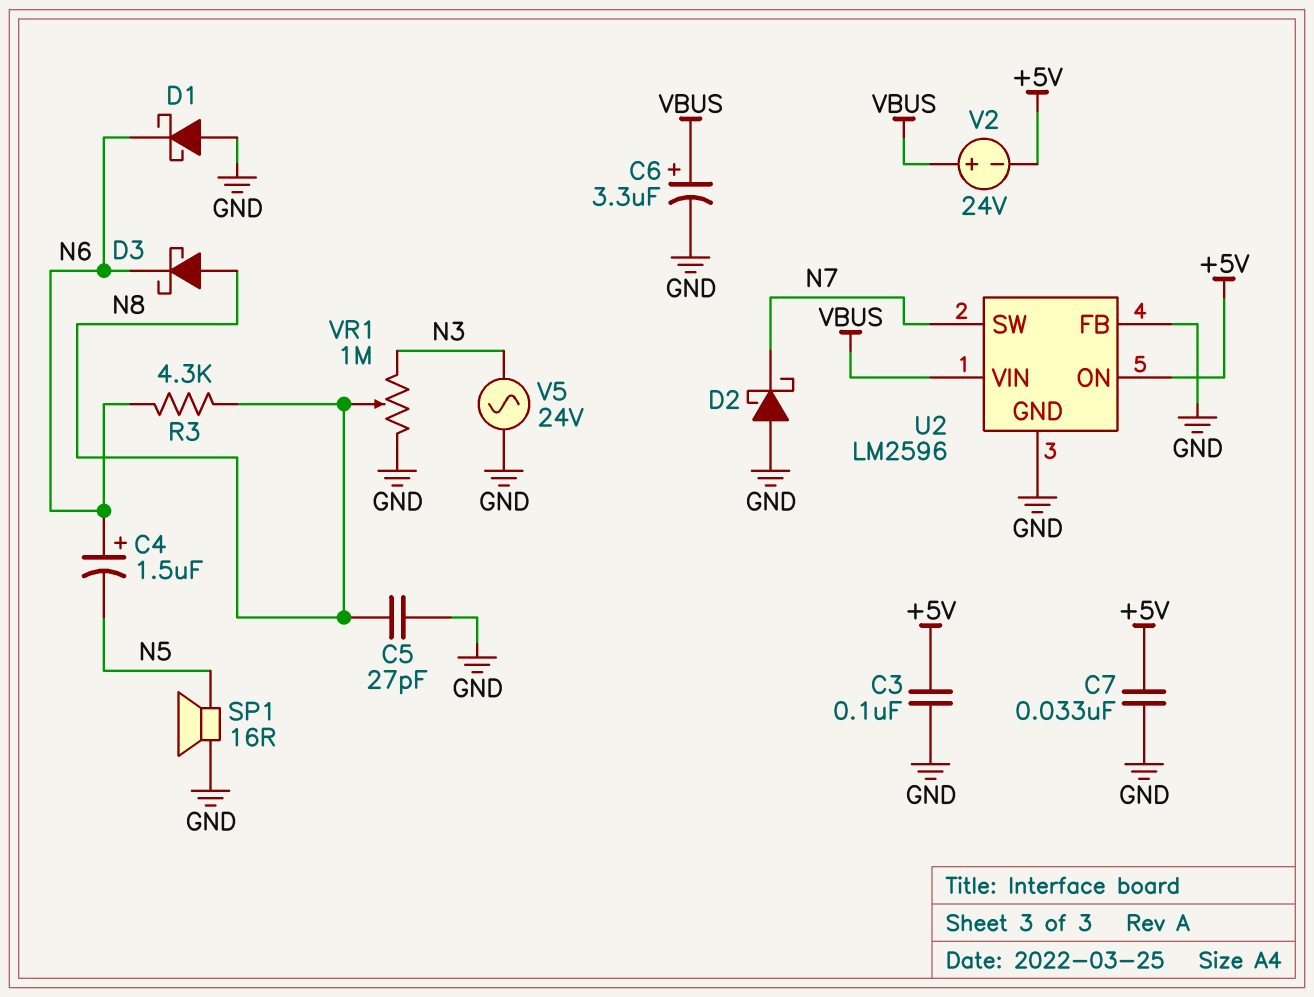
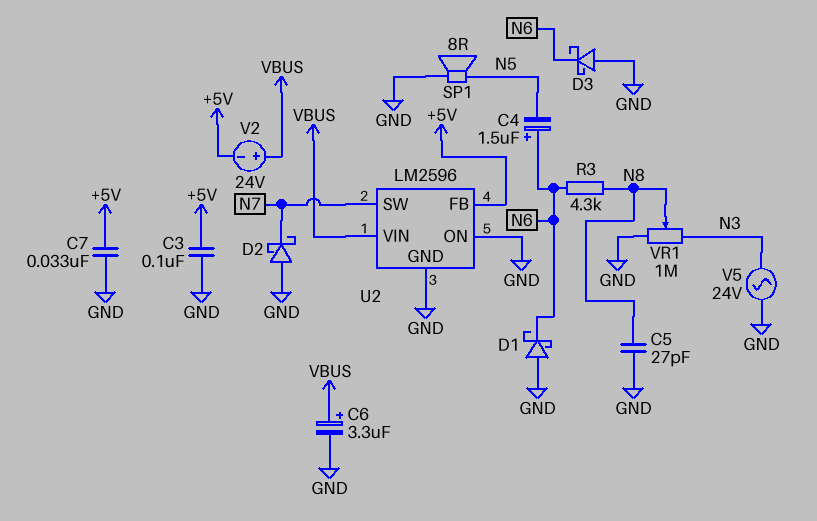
D3: schottky (A N8, K N6) -> schottky (A GND, K N6)
SP1: speaker 16R (GND, N5) -> speaker 8R (GND, N5)
U2 pin FB: GND -> +5V
U2 pin ON: +5V -> GND

